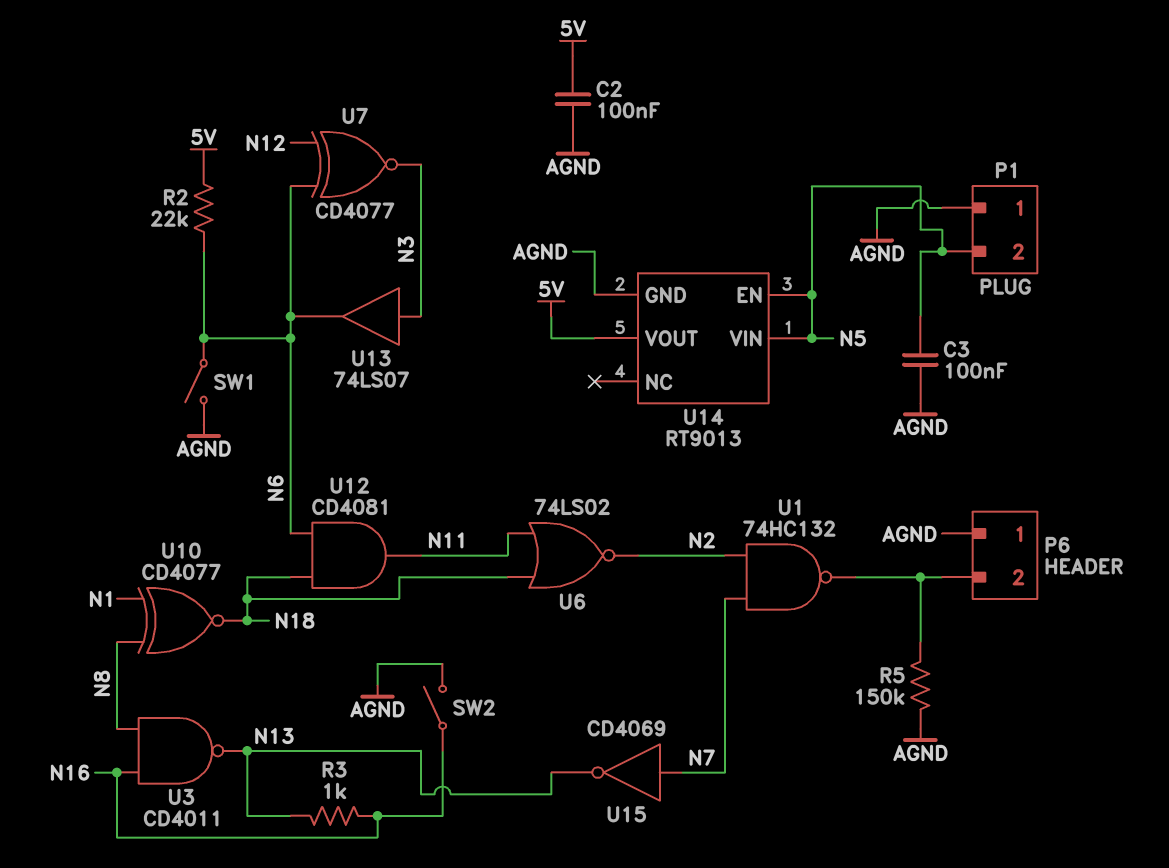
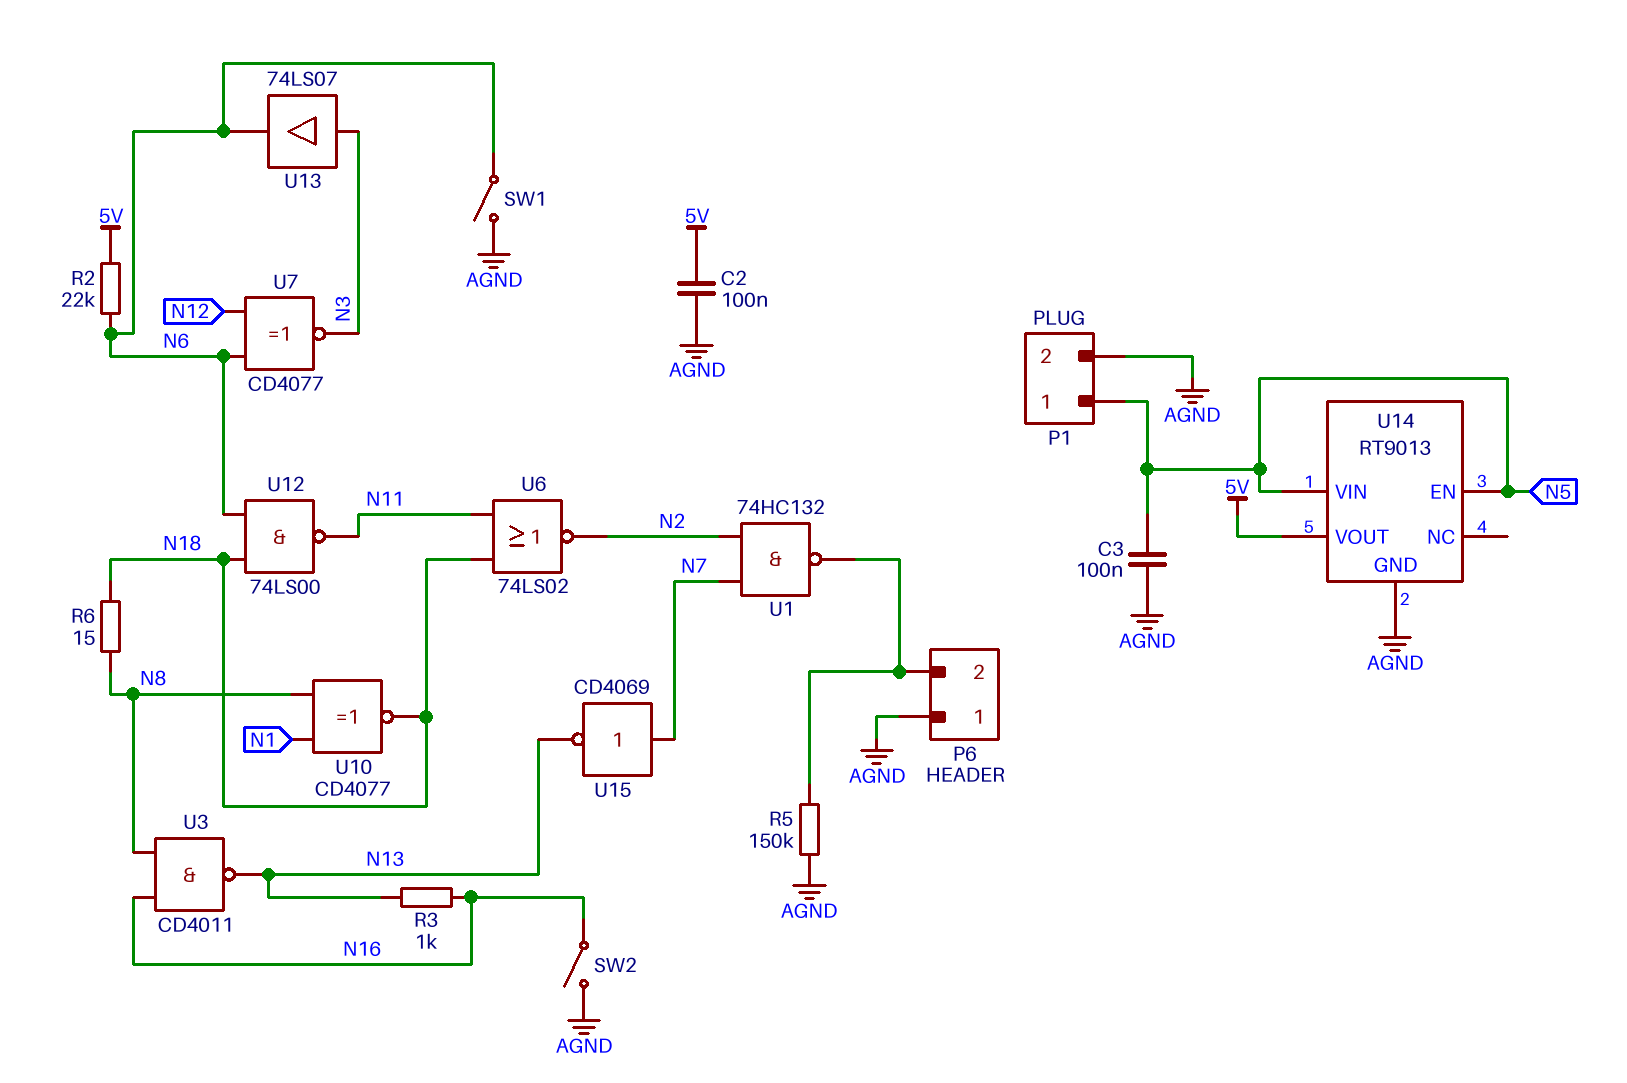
P1 pin 1: AGND -> N5
P1 pin 2: N5 -> AGND
R6: none -> 15 (N8, N18)
U12: AND CD4081 (in N6, in N18, out N11) -> NAND 74LS00 (in N6, in N18, out N11)

